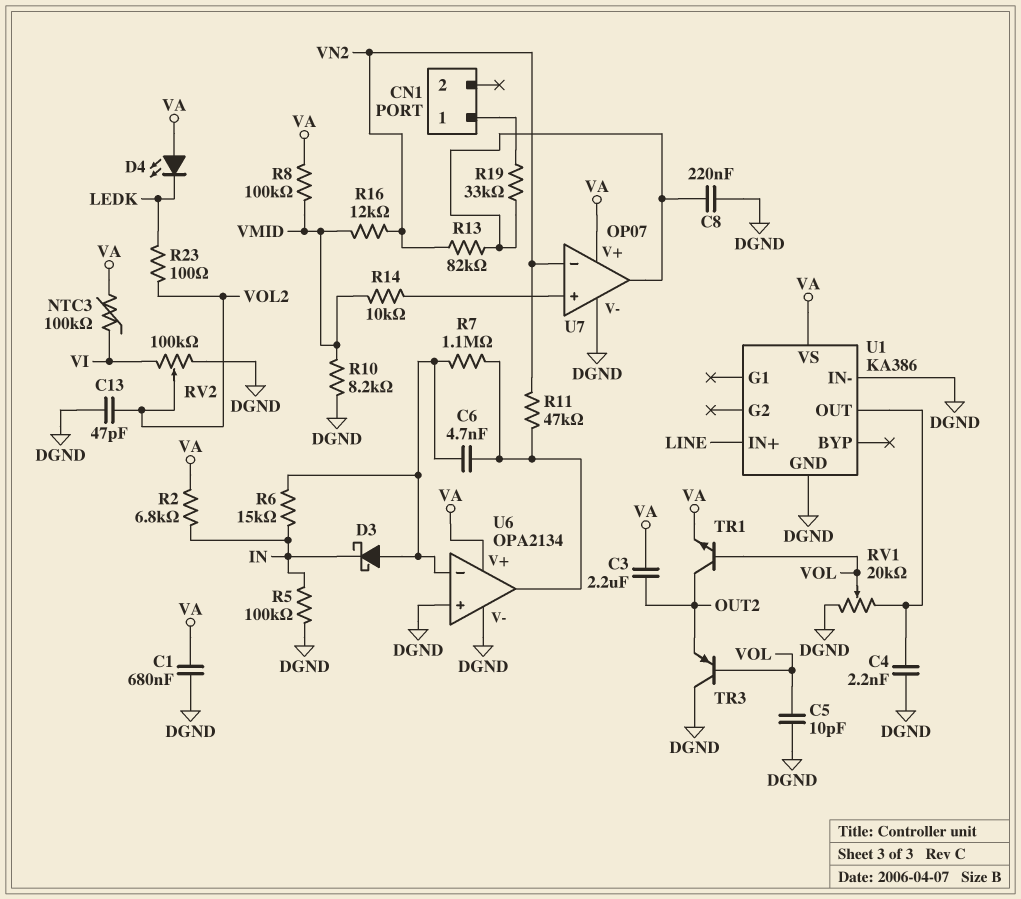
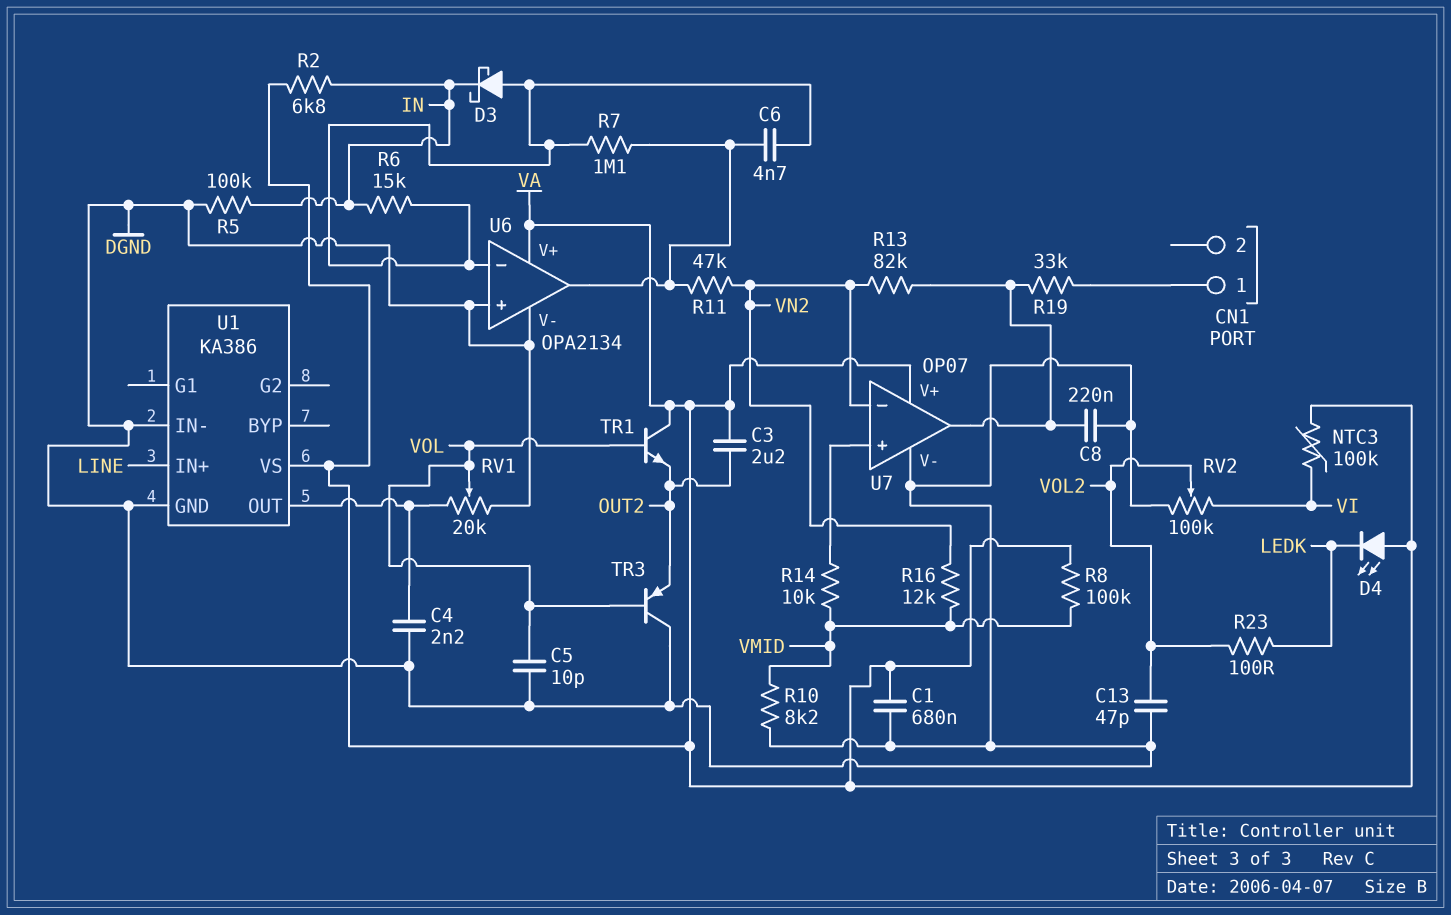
TR1: NPN (B VOL, C OUT2, E VA) -> NPN (B VOL, C VA, E OUT2)

